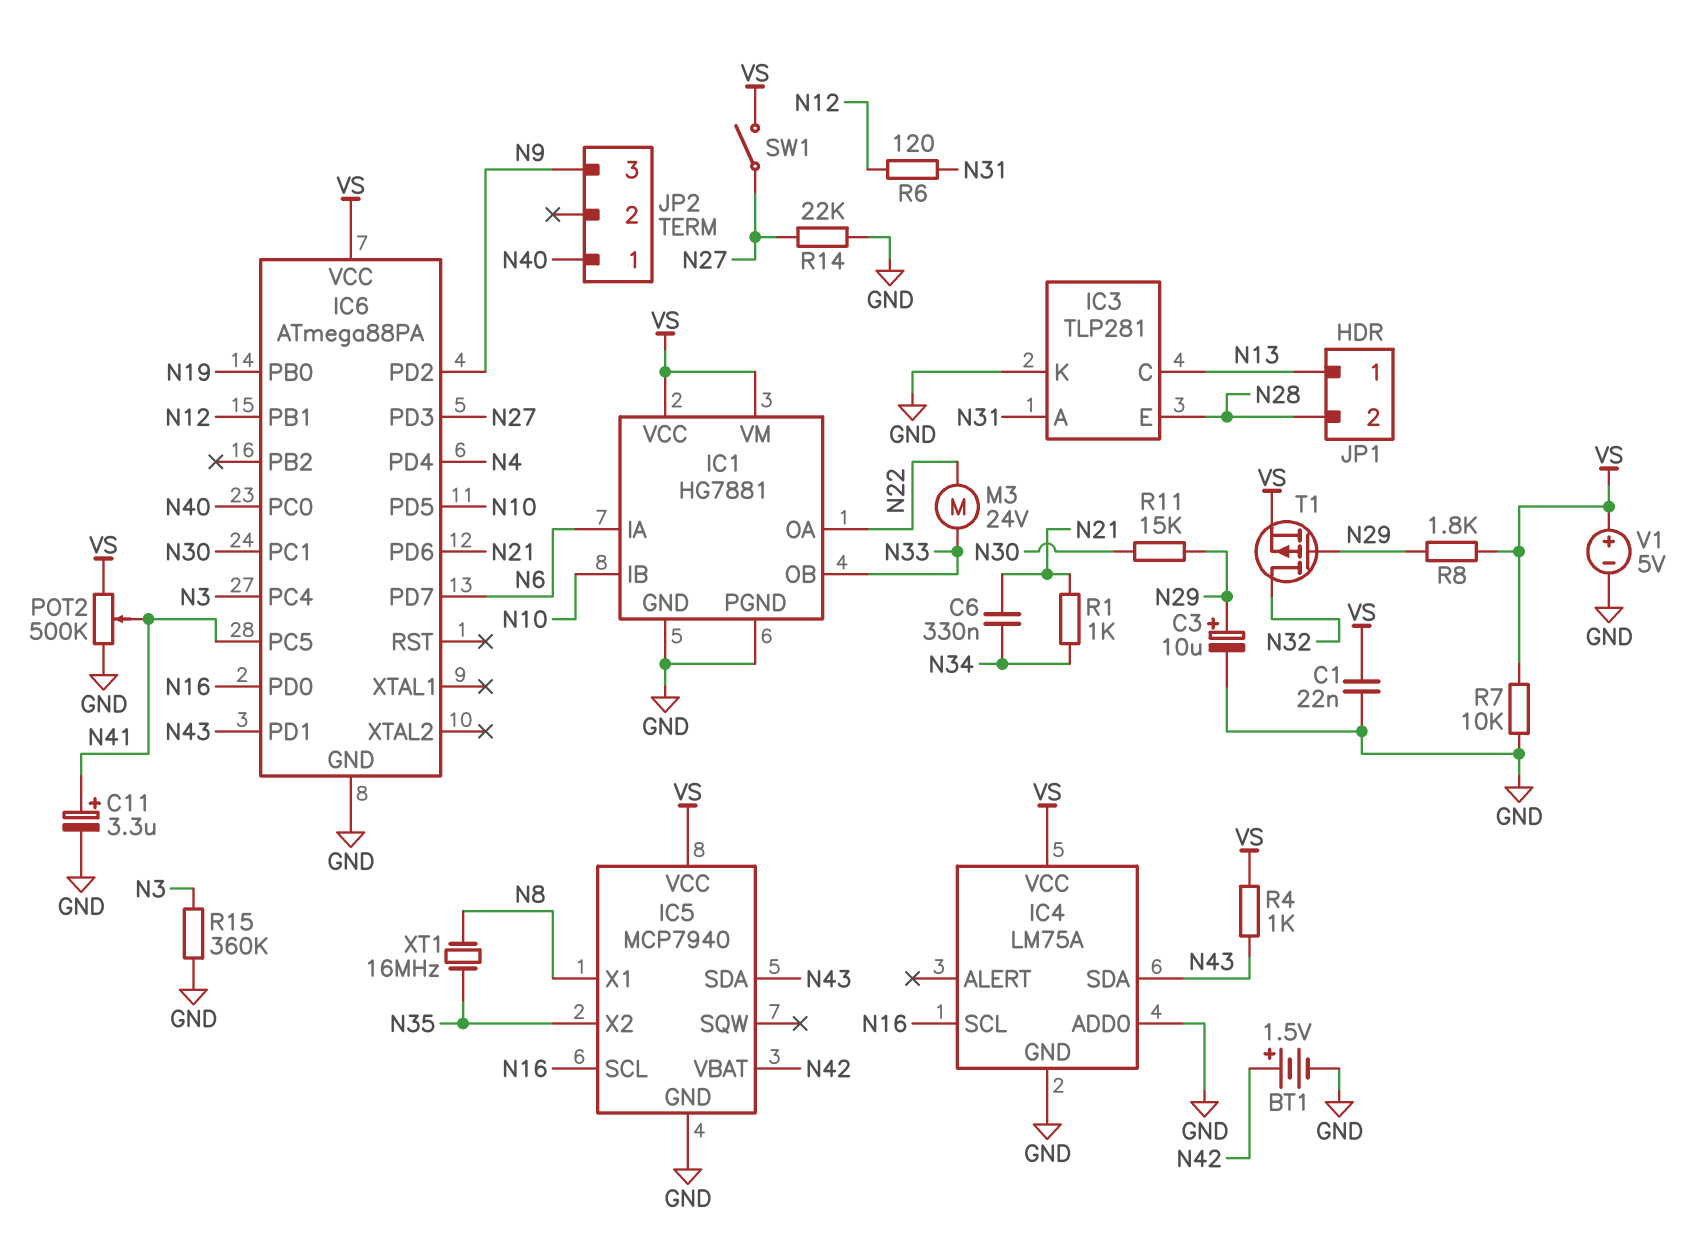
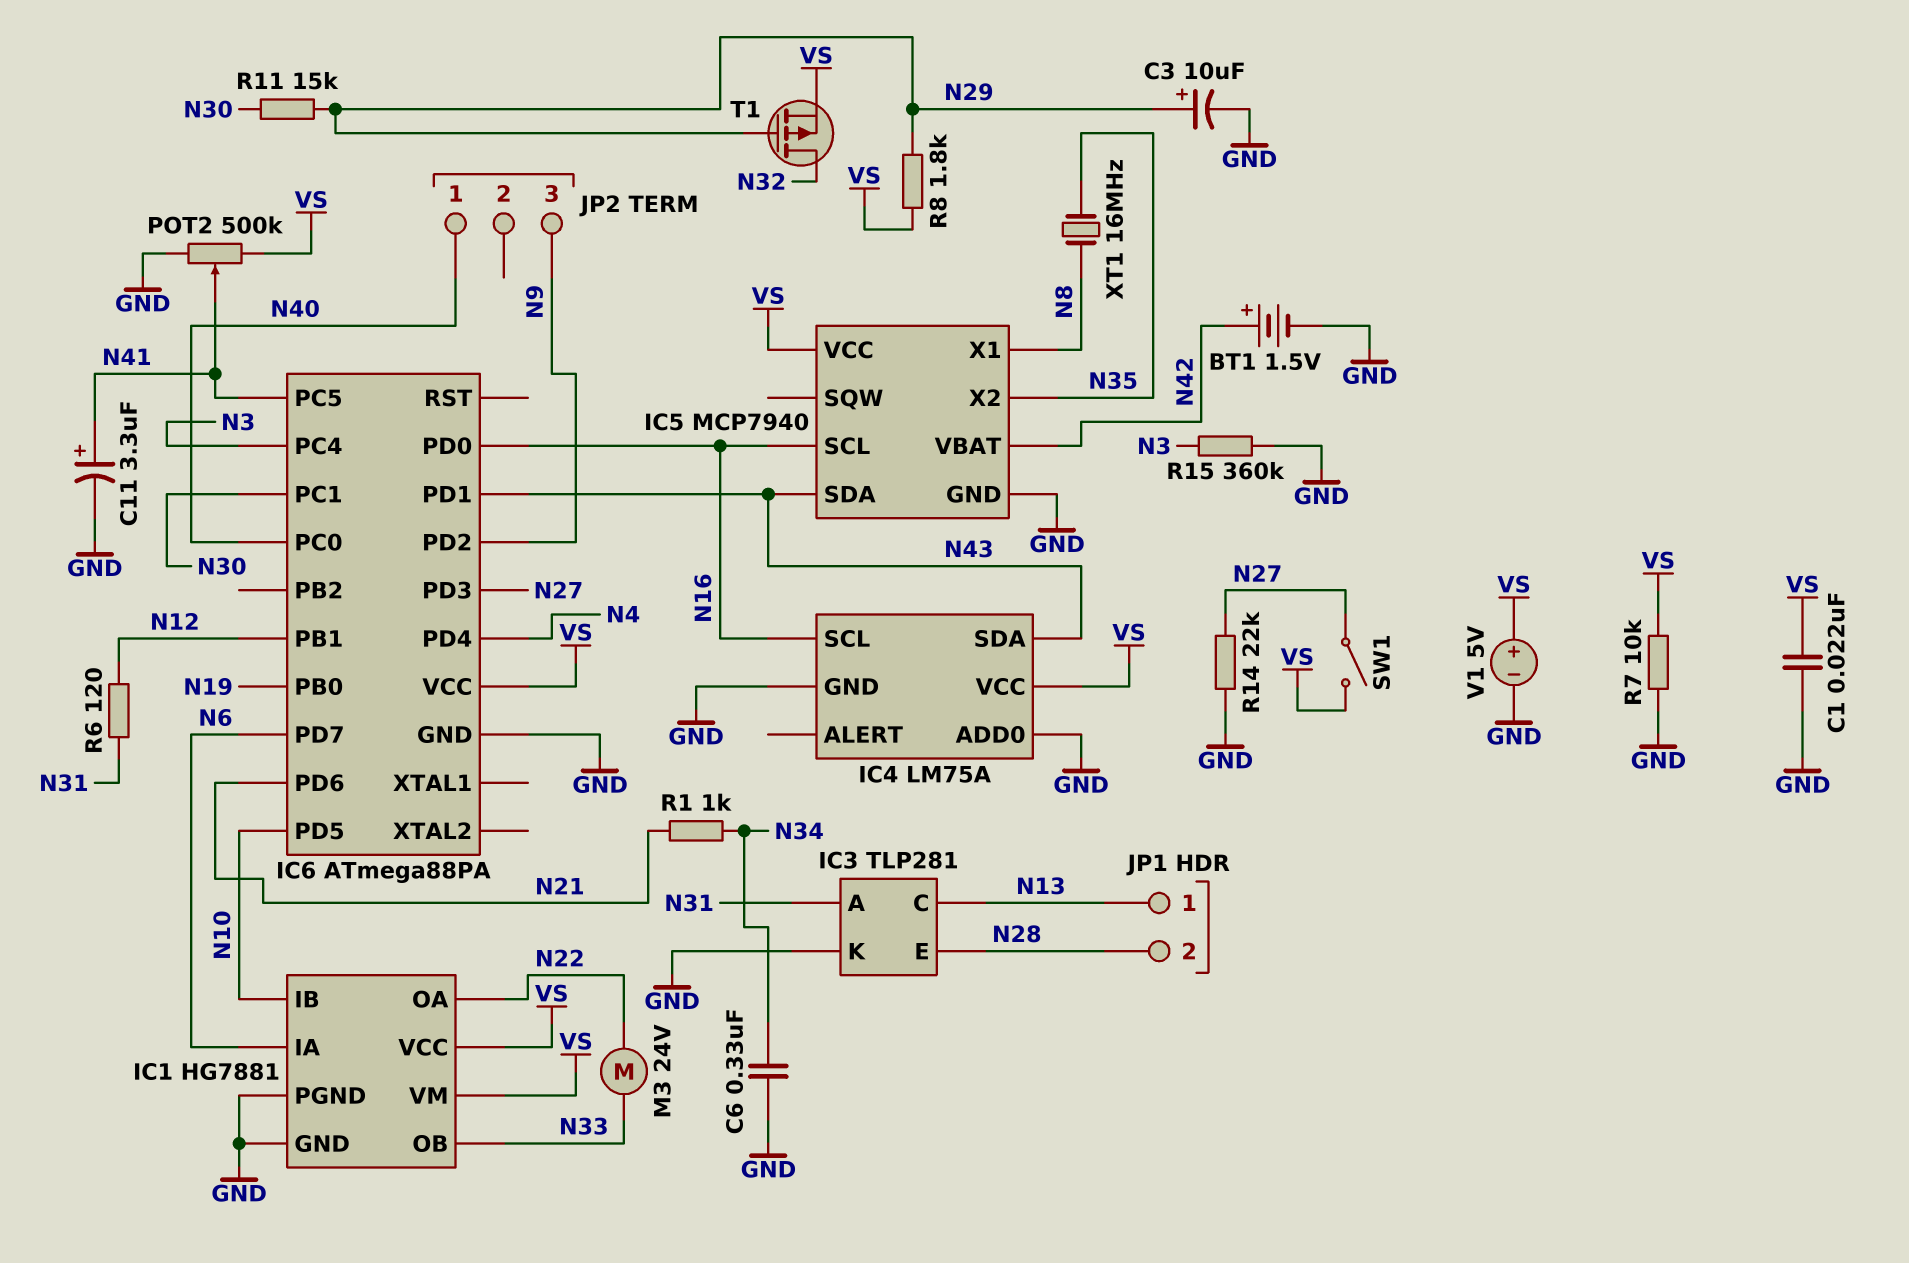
C6: 330nF (N21, N34) -> 330nF (GND, N34)
R4: 1k (N43, VS) -> none

